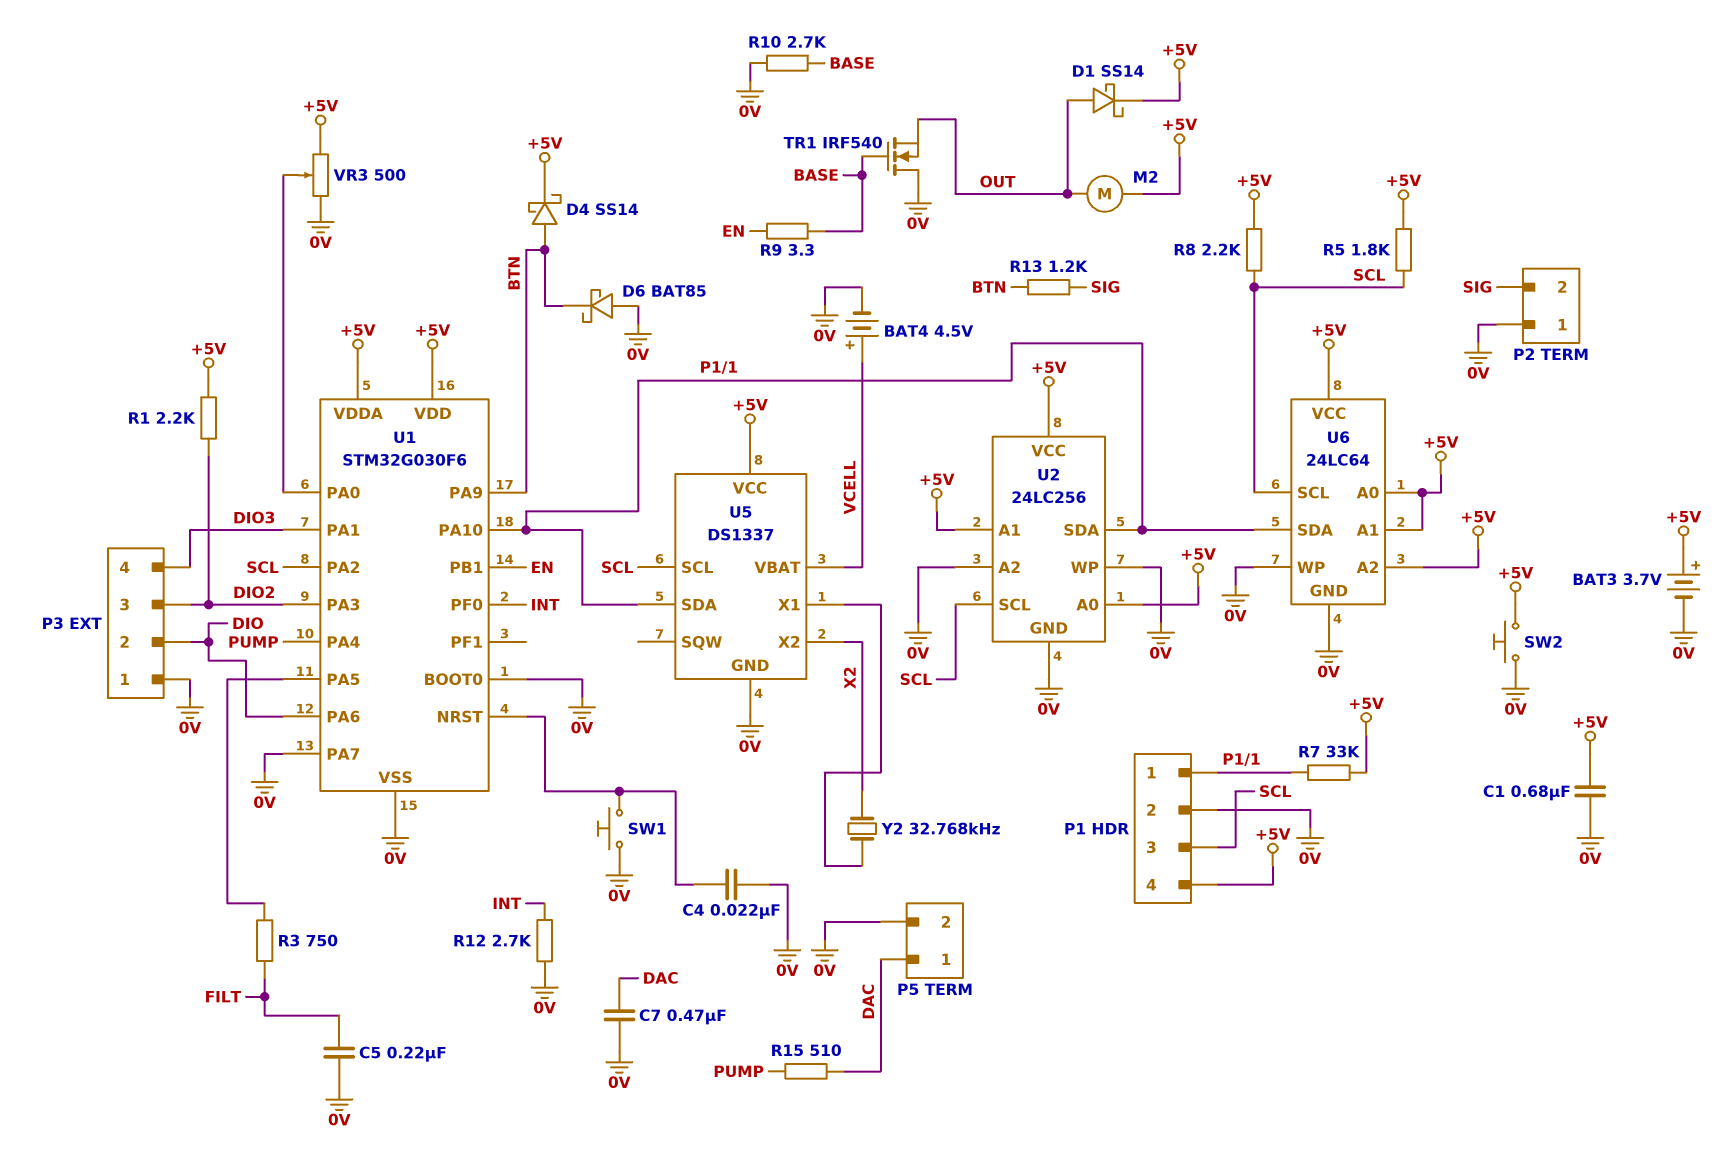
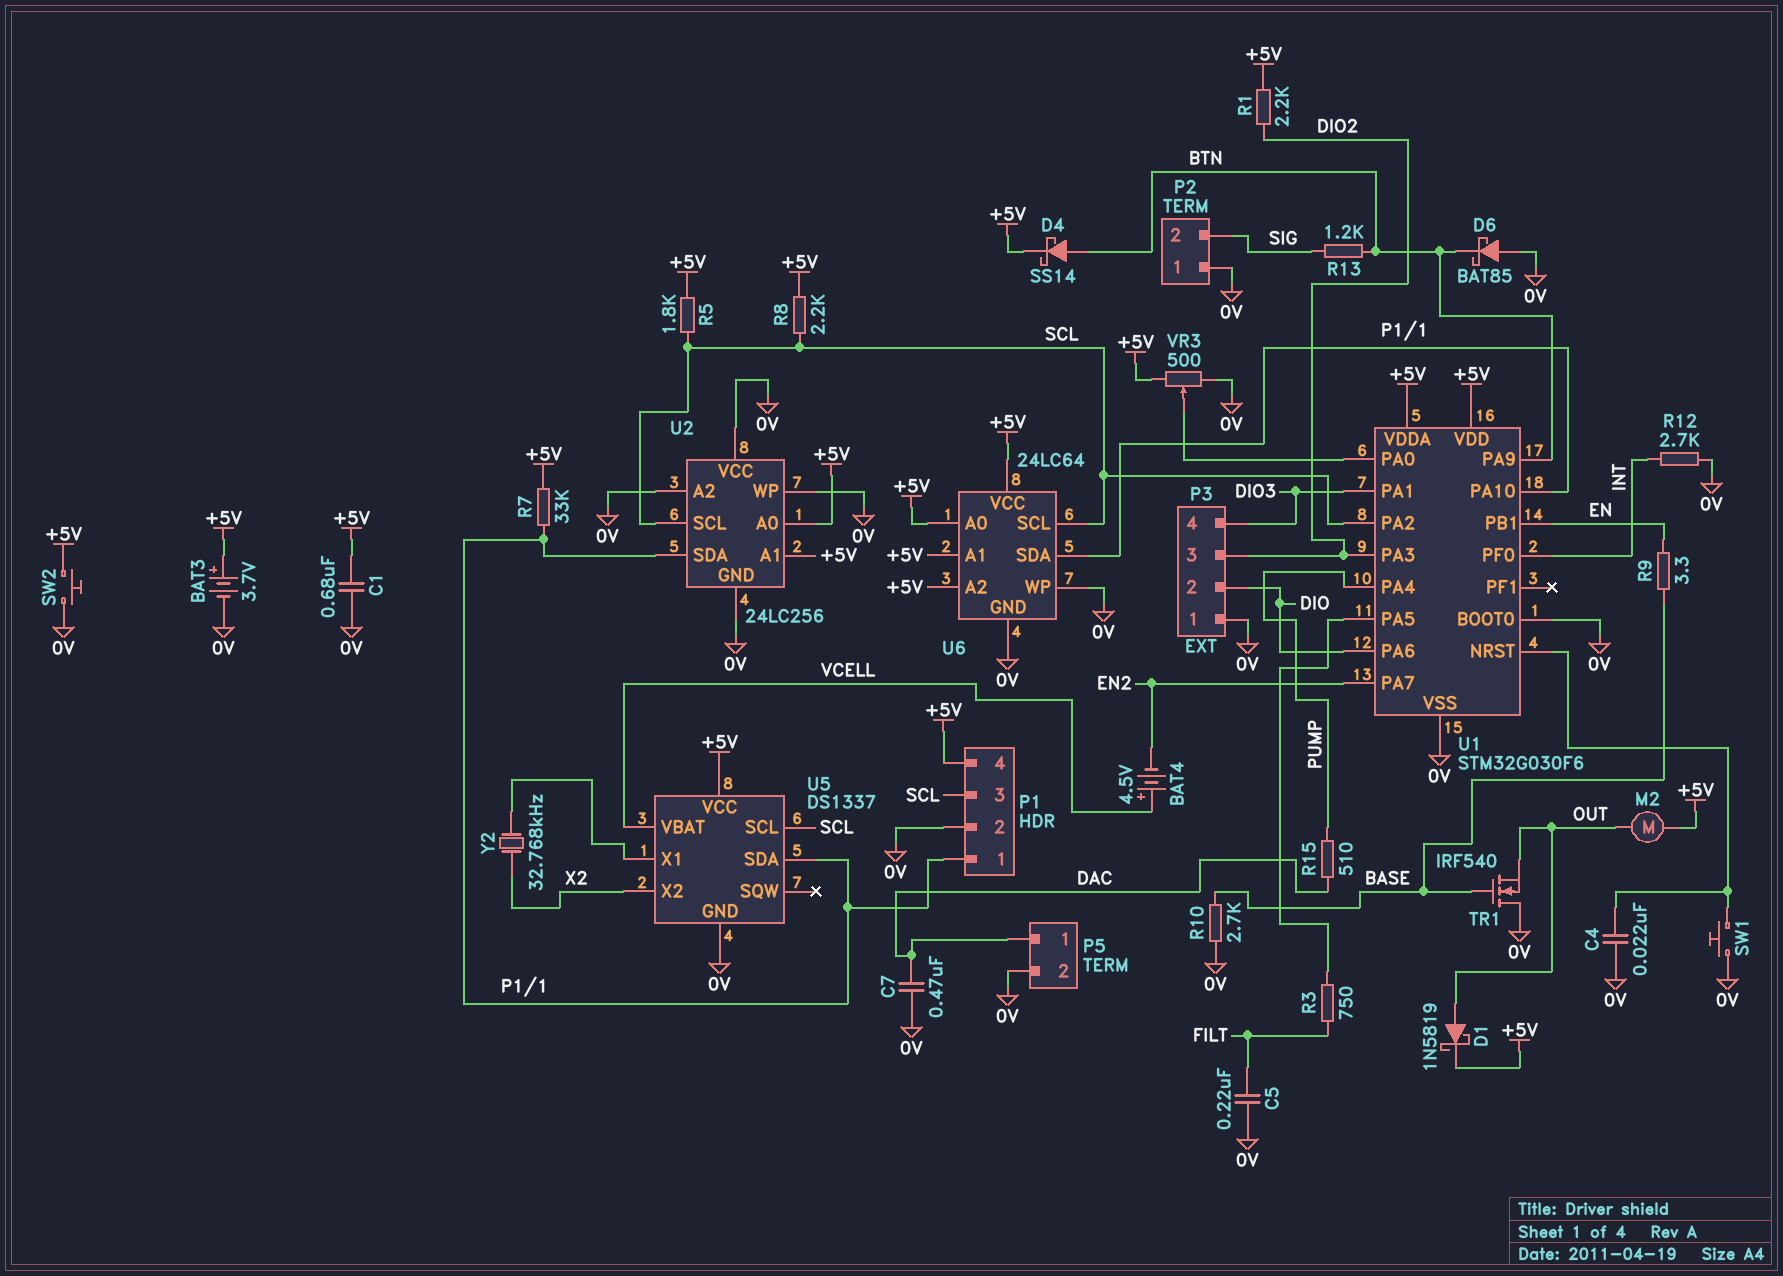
BAT4: 4.5V (plus VCELL, minus 0V) -> 4.5V (plus VCELL, minus EN2)
D1: schottky SS14 (A OUT, K +5V) -> schottky 1N5819 (A OUT, K +5V)
U1 pin PA7: 0V -> EN2
U2 pin VCC: +5V -> 0V

